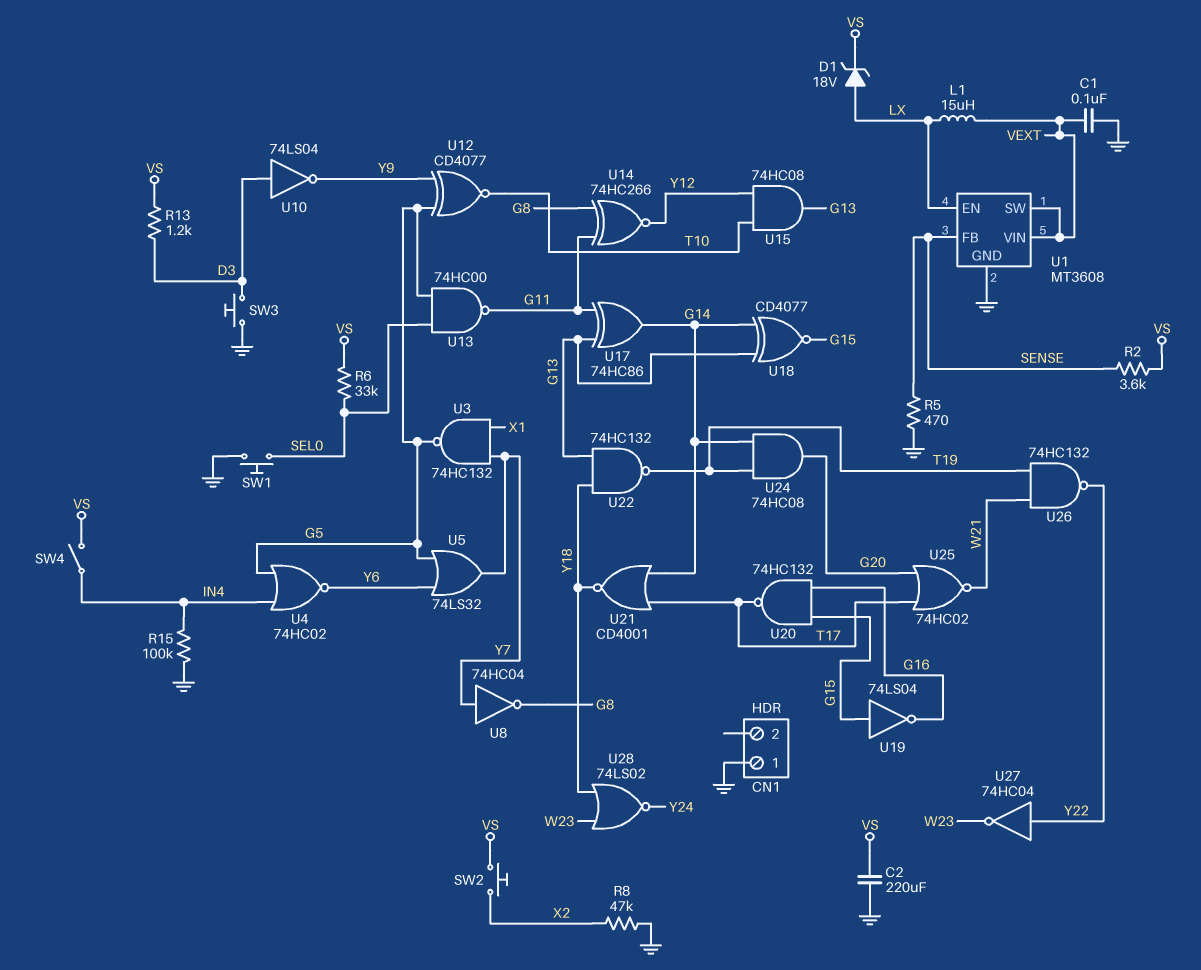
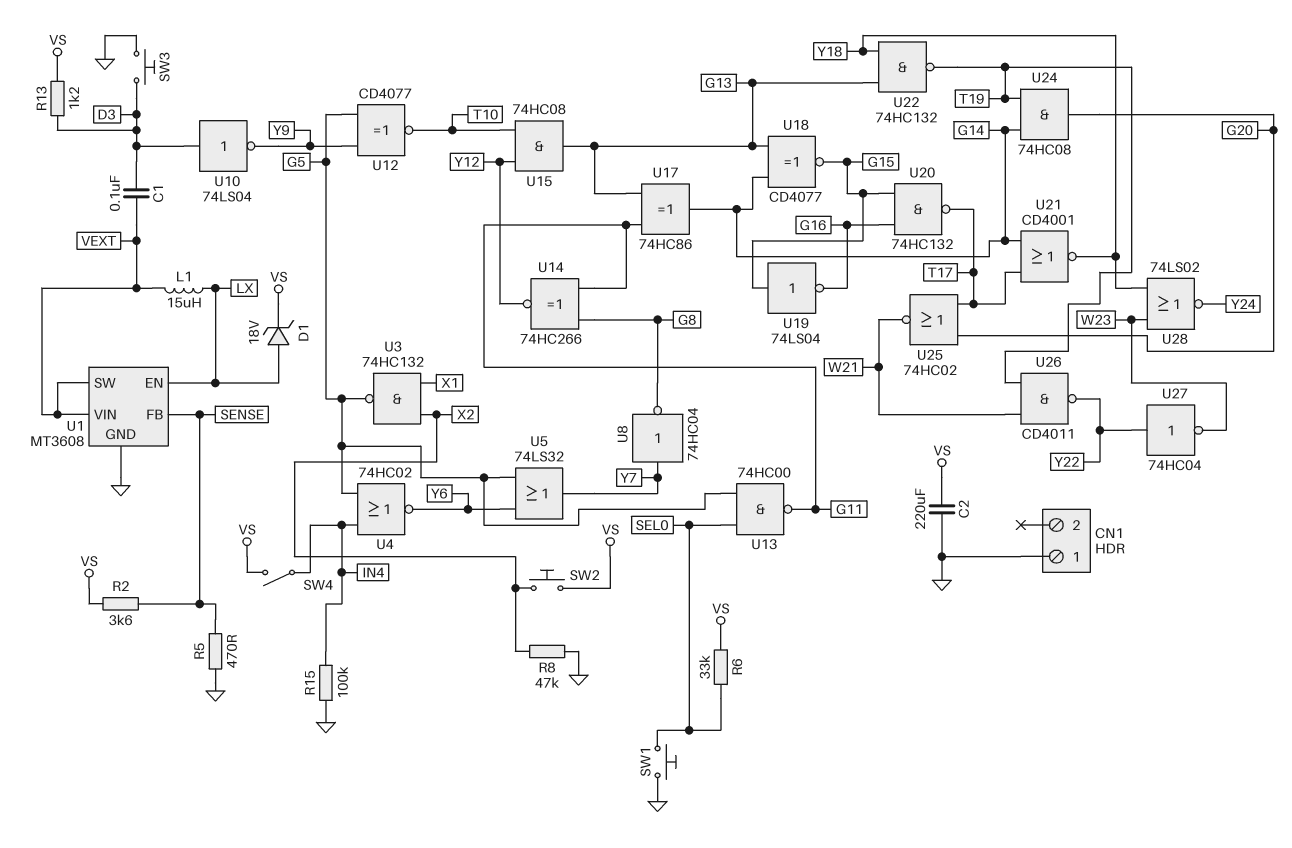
C1: 100nF (GND, VEXT) -> 100nF (D3, VEXT)
U3: NAND 74HC132 (in X1, in Y7, out G5) -> NAND 74HC132 (in X1, in X2, out G5)
U26: NAND 74HC132 (in T19, in W21, out Y22) -> NAND CD4011 (in T19, in W21, out Y22)

